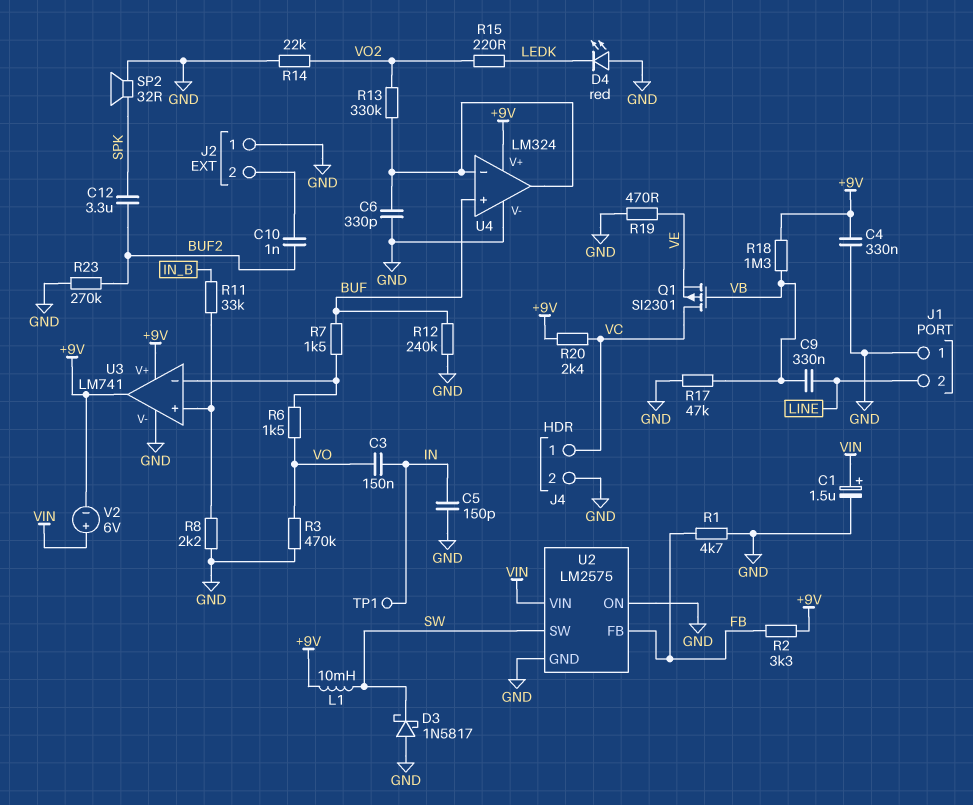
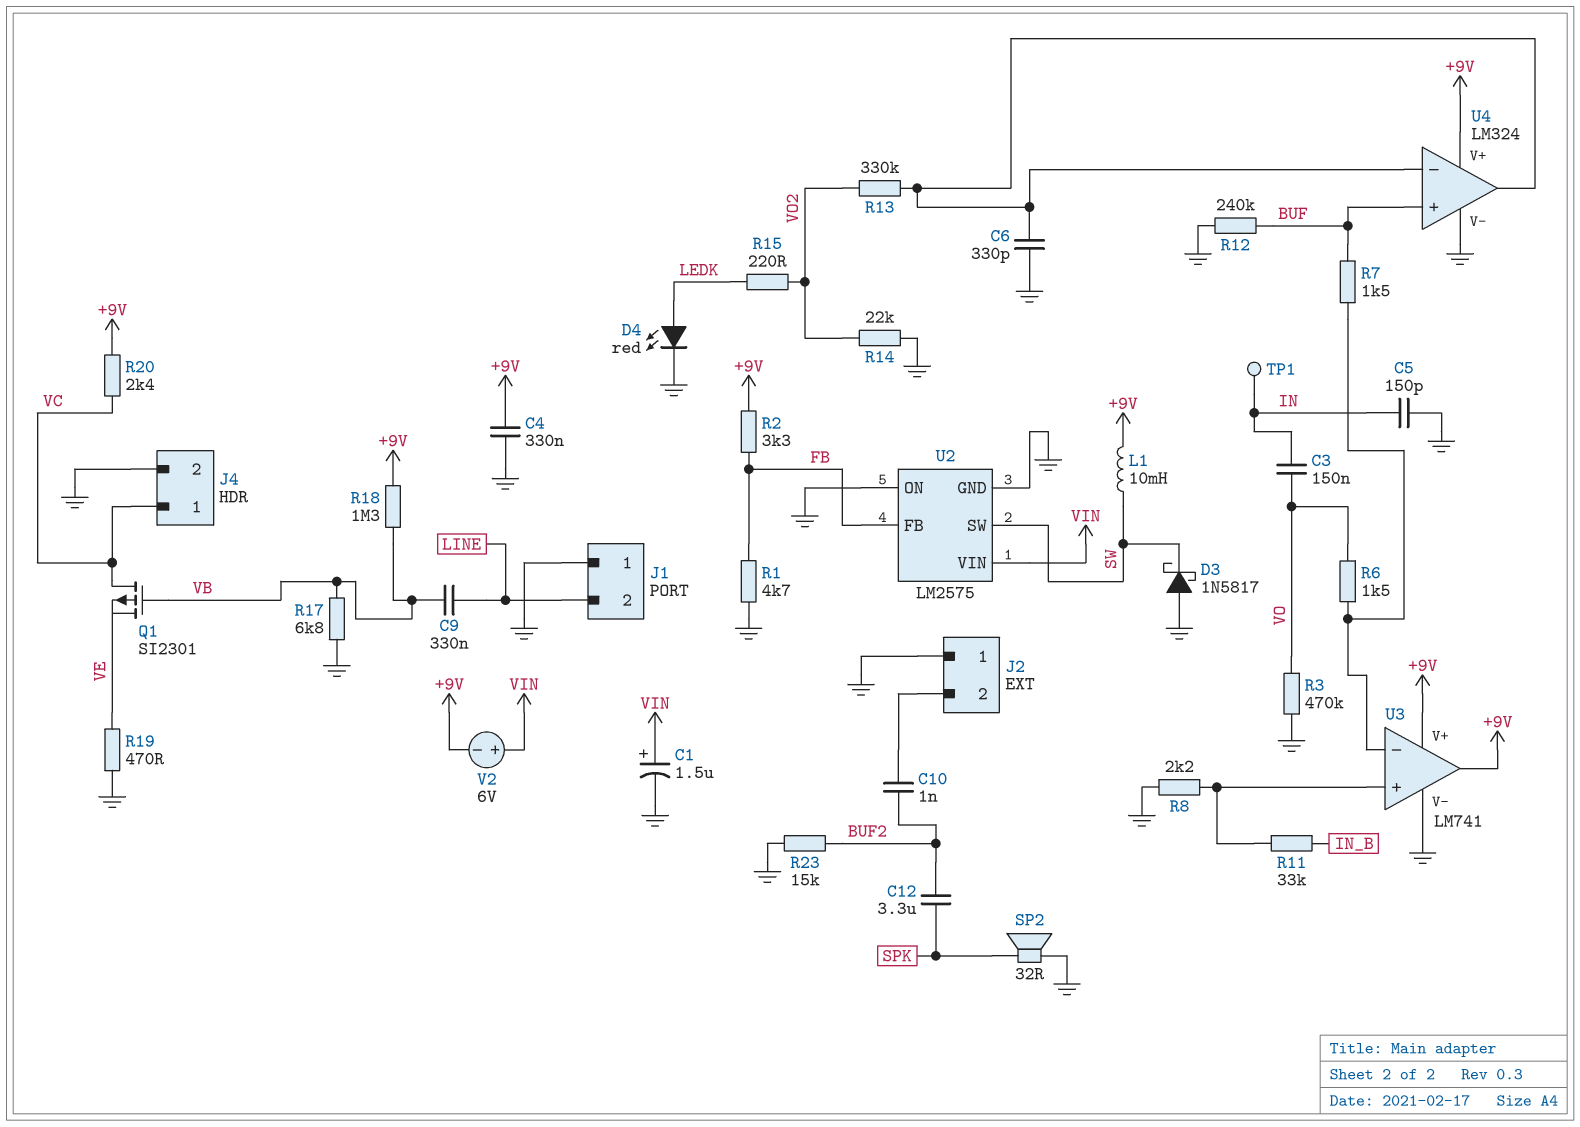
D4: LED red (A GND, K LEDK) -> LED red (A LEDK, K GND)
R17: 47k (GND, VB) -> 6.8k (GND, VB)
R23: 270k (BUF2, GND) -> 15k (BUF2, GND)

